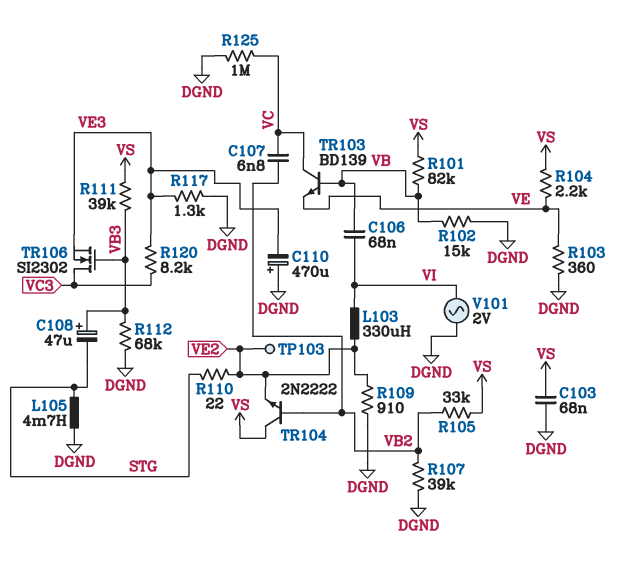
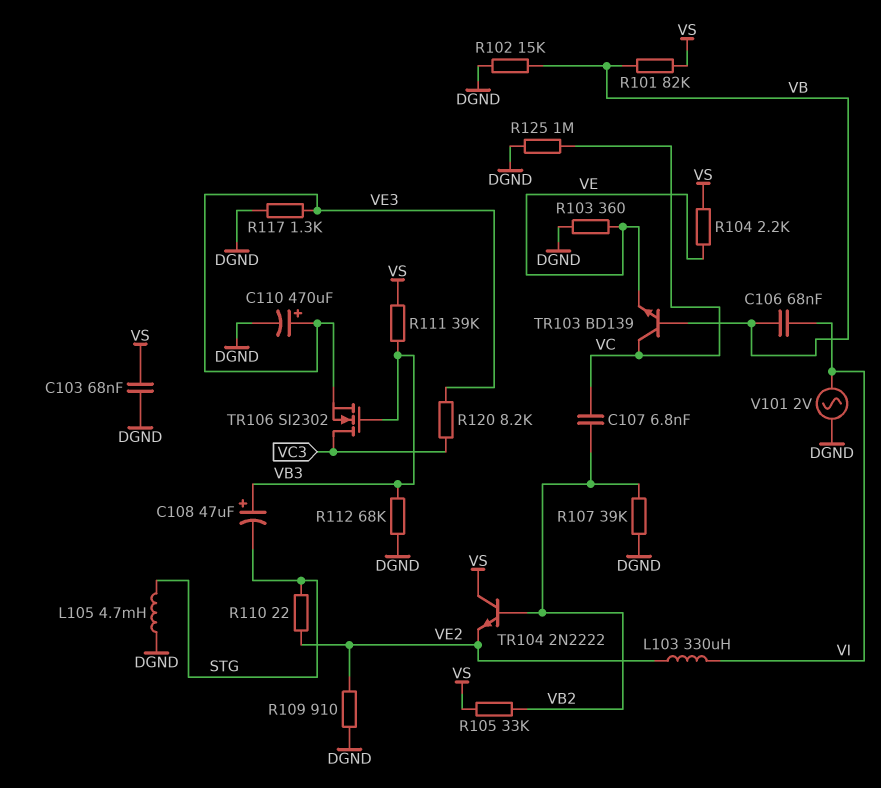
C110: 470uF (plus DGND, minus VE3) -> 470uF (plus VE3, minus DGND)
TP103: test point (VE2) -> none

